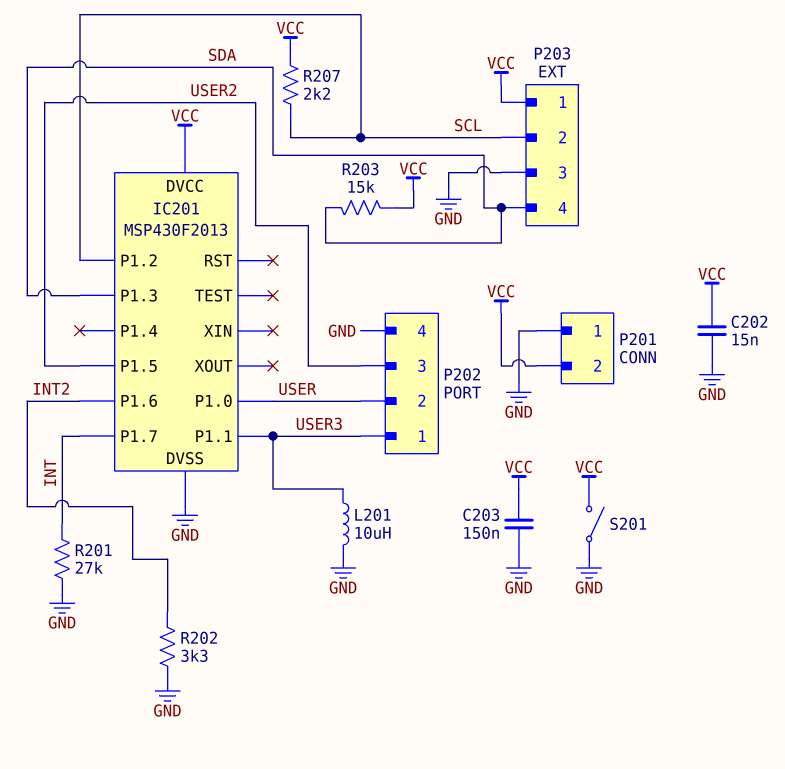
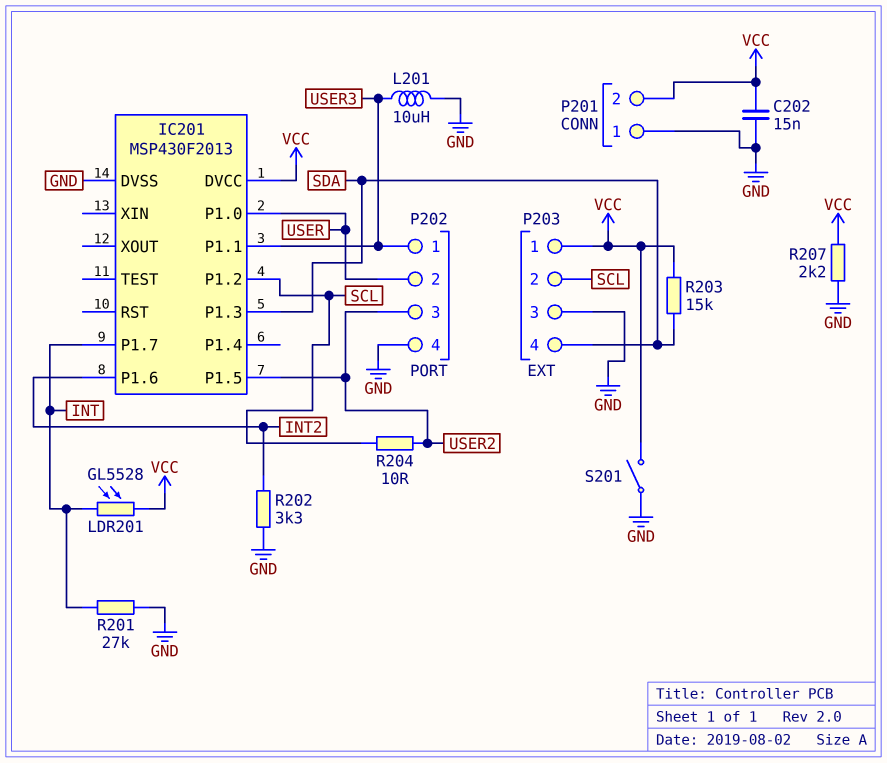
C203: 150nF (GND, VCC) -> none
LDR201: none -> GL5528 (INT, VCC)
R204: none -> 10 (SCL, USER2)
R207: 2.2k (SCL, VCC) -> 2.2k (GND, VCC)

